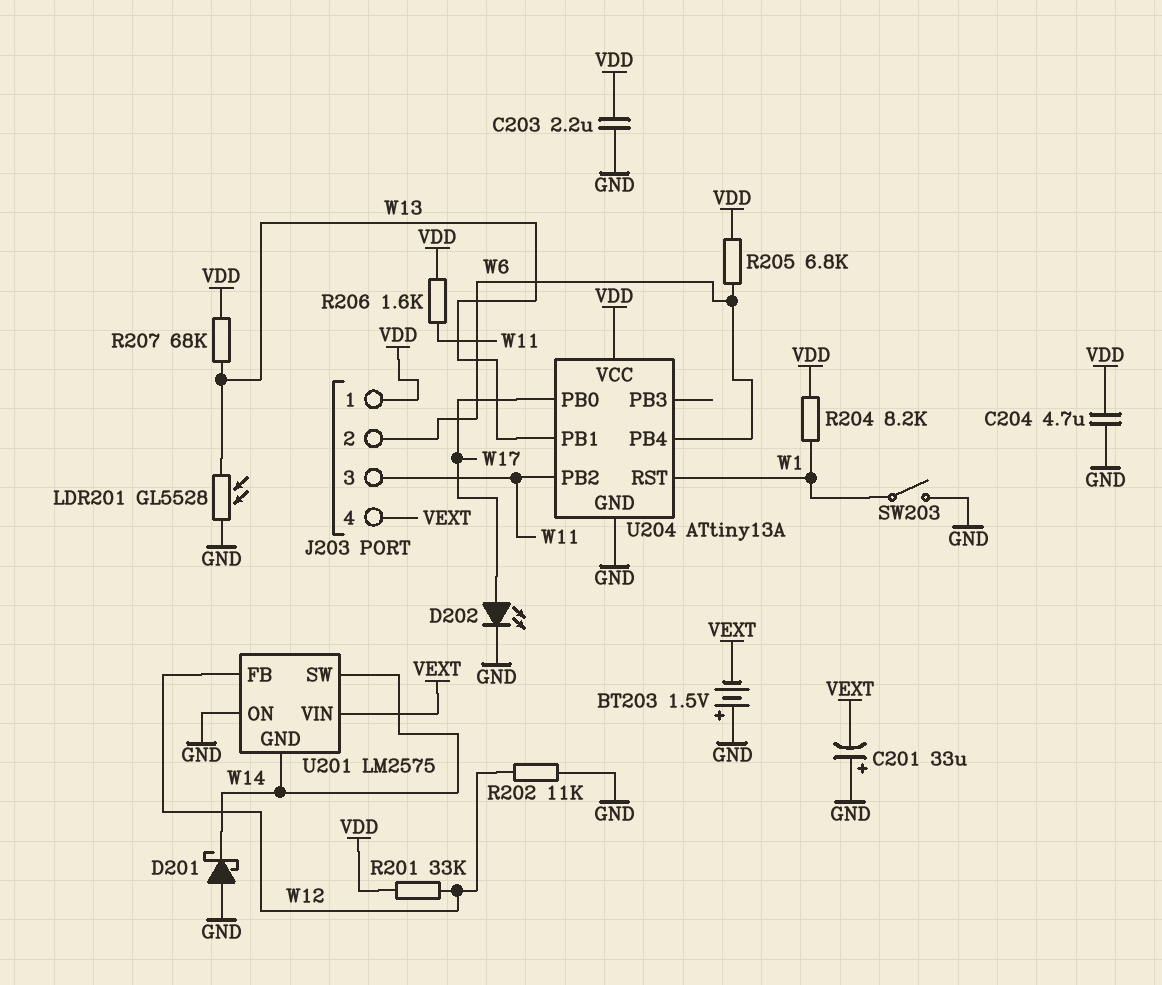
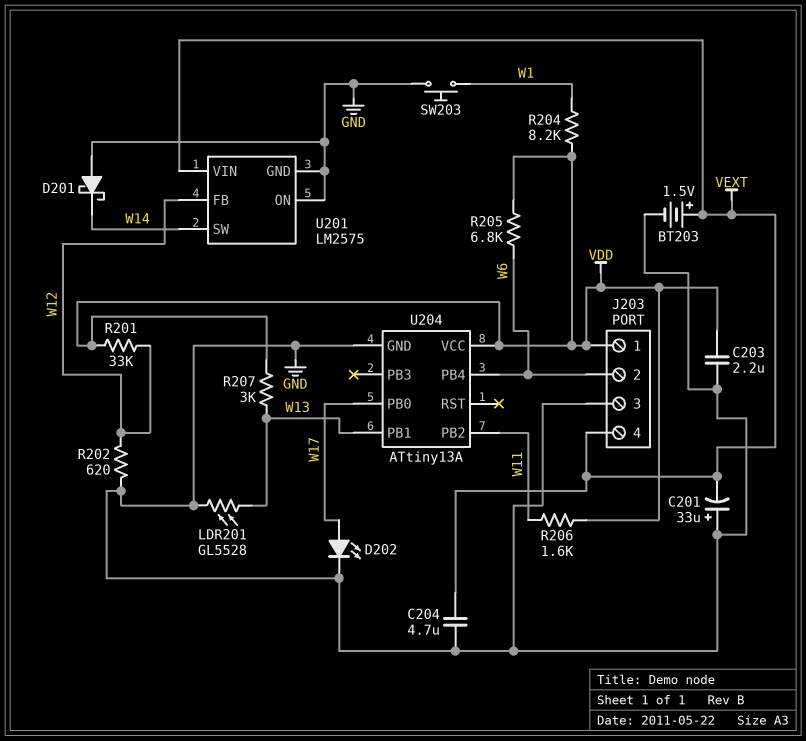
BT203: 1.5V (plus GND, minus VEXT) -> 1.5V (plus VEXT, minus GND)
C204: 4.7uF (GND, VDD) -> 4.7uF (GND, VEXT)
J203 pin 3: W11 -> GND
R202: 11k (GND, W12) -> 620 (GND, W12)
R207: 68k (VDD, W13) -> 3k (VDD, W13)
SW203: switch (GND, W1) -> button (GND, W1)
U201 pin GND: W14 -> GND
U204 pin RST: W1 -> none

